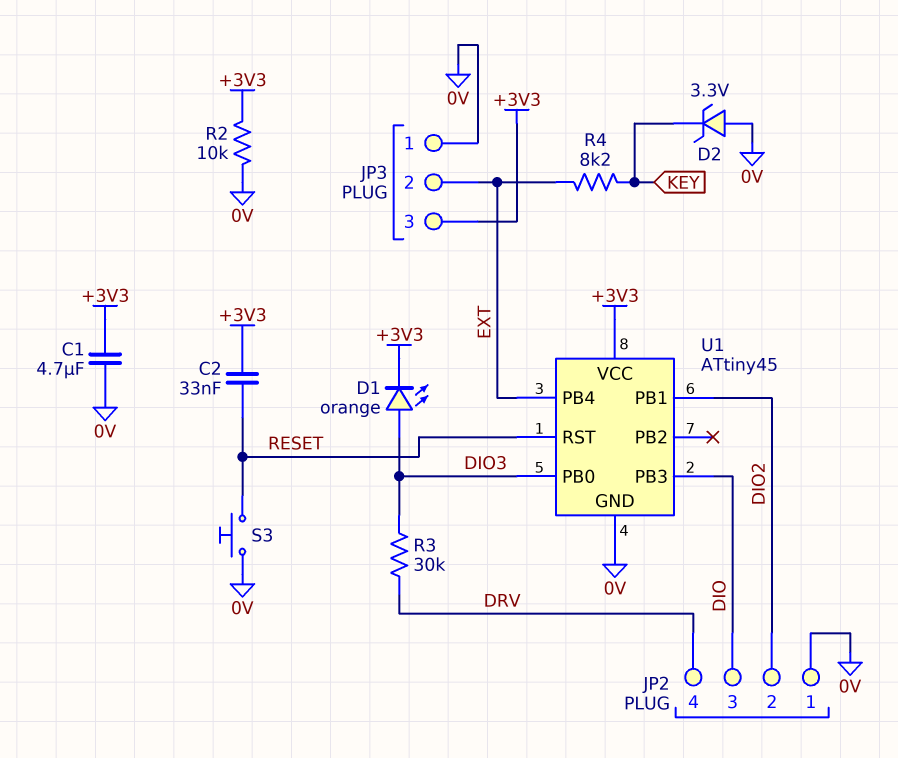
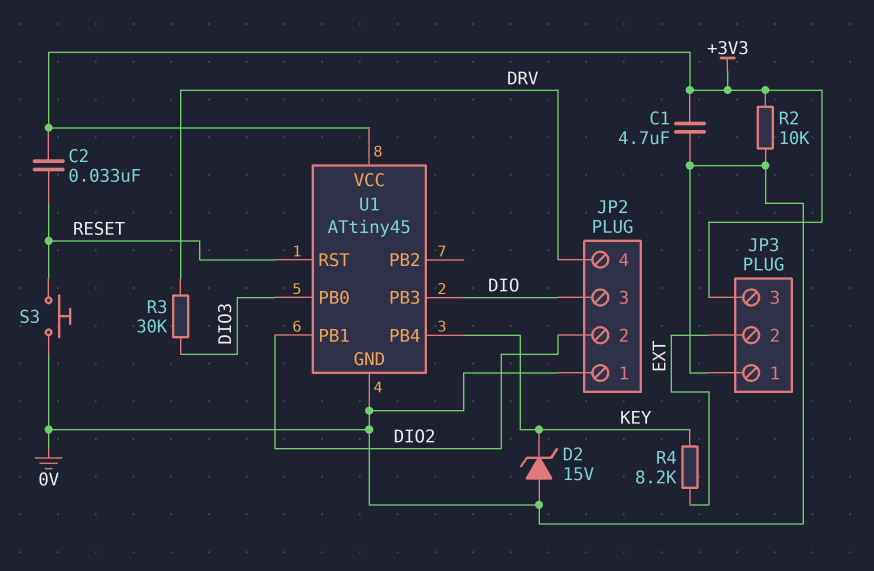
D1: LED orange (A DIO3, K +3V3) -> none
D2: zener 3.3V (A 0V, K KEY) -> zener 15V (A 0V, K KEY)
U1 pin PB4: EXT -> KEY

